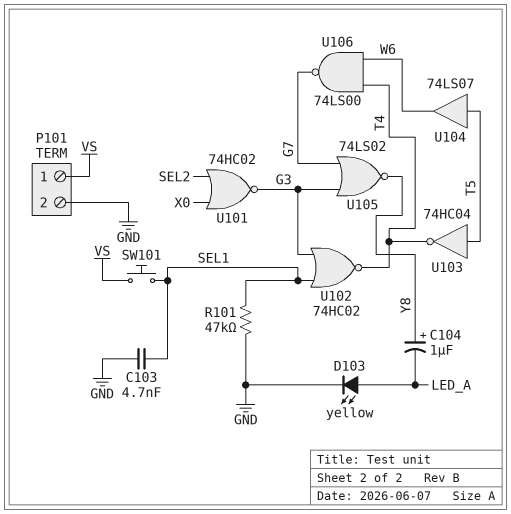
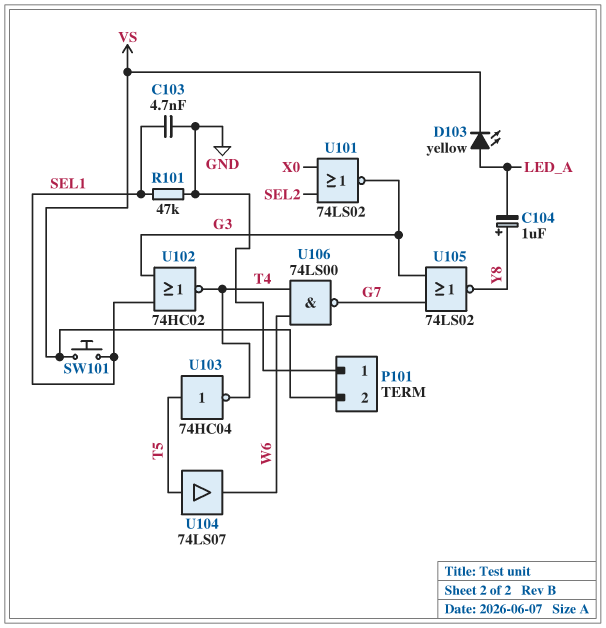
D103: LED yellow (A LED_A, K GND) -> LED yellow (A LED_A, K VS)
P101 pin 1: VS -> GND
P101 pin 2: GND -> VS
U101: NOR 74HC02 (in SEL2, in X0, out G3) -> NOR 74LS02 (in SEL2, in X0, out G3)

